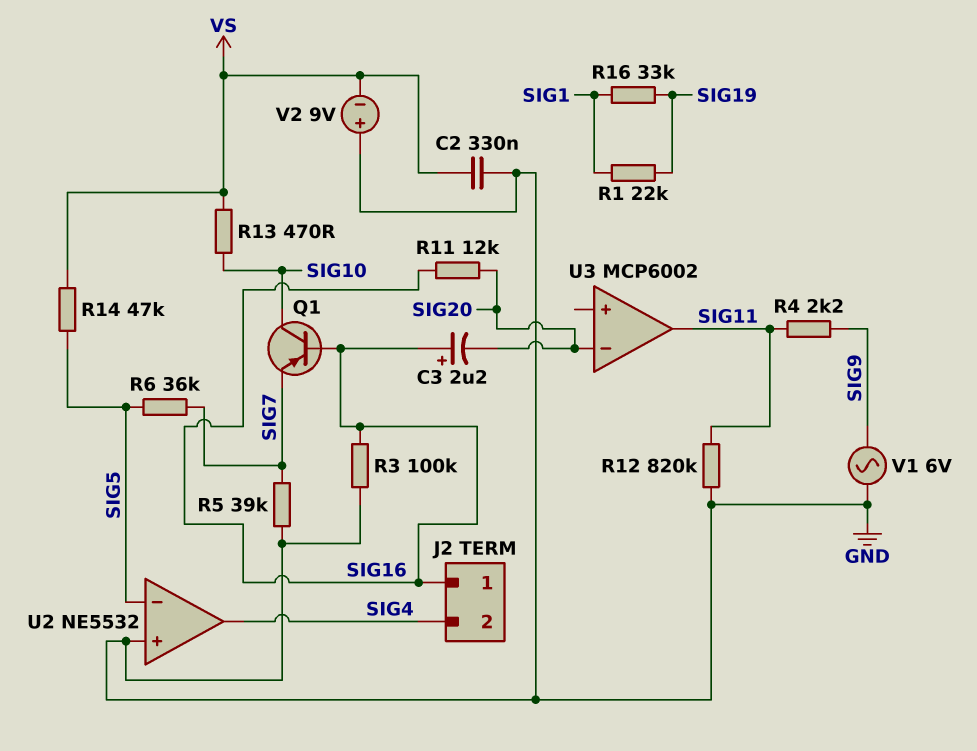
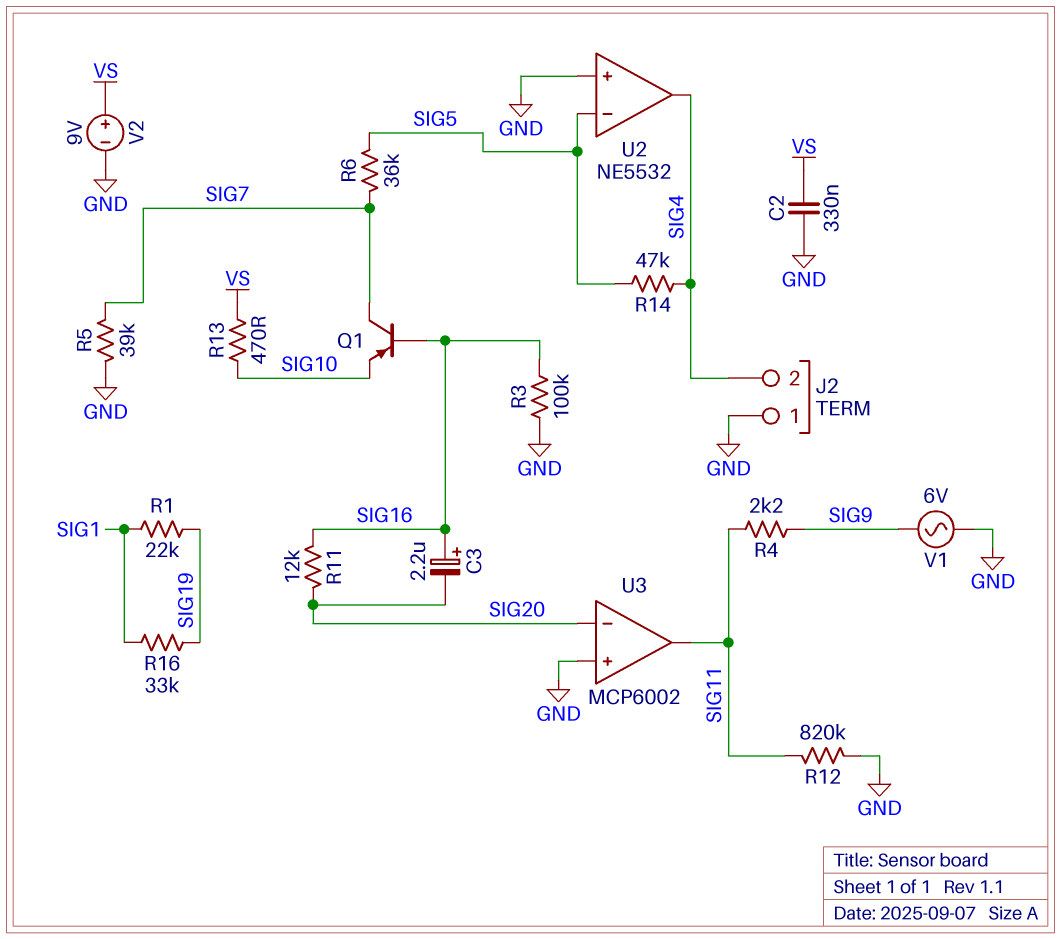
J2 pin 1: SIG16 -> GND
Q1: PNP (B SIG16, C SIG10, E SIG7) -> PNP (B SIG16, C SIG7, E SIG10)
R14: 47k (SIG5, VS) -> 47k (SIG4, SIG5)
U3 pin in+: none -> GND
V2: 9V (plus GND, minus VS) -> 9V (plus VS, minus GND)

